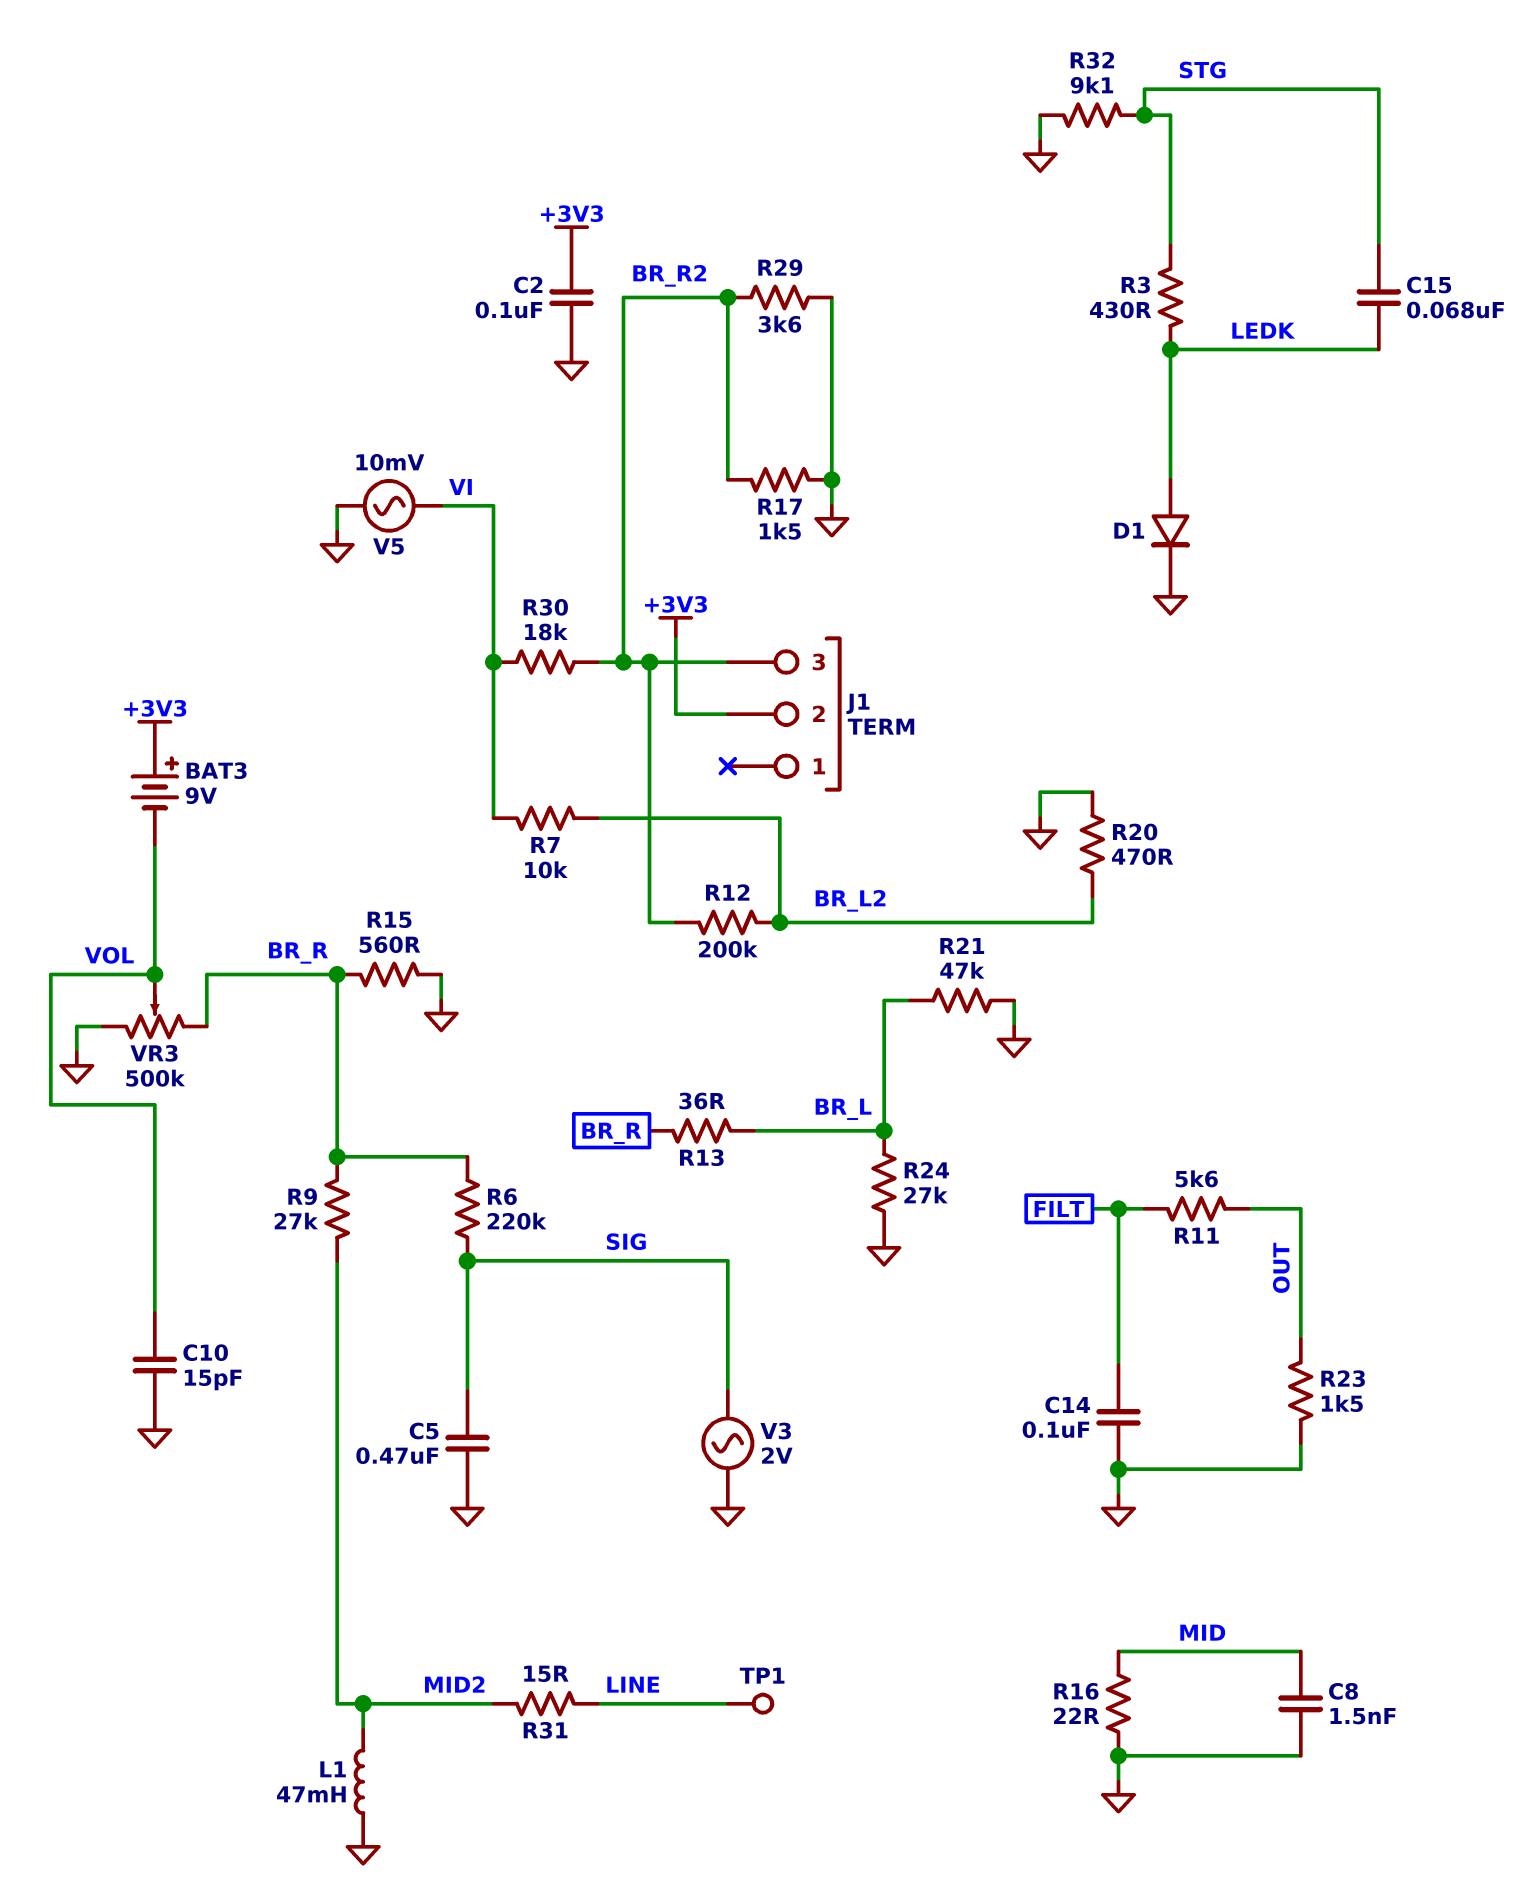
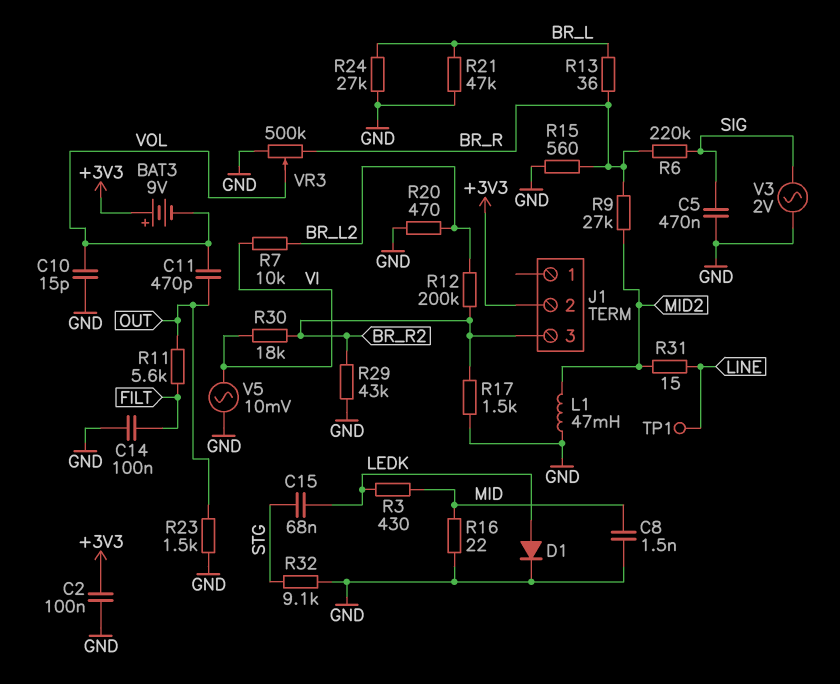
C11: none -> 470pF (OUT, VOL)
R3: 430 (LEDK, STG) -> 430 (LEDK, MID)
R29: 3.6k (BR_R2, GND) -> 43k (BR_R2, GND)

